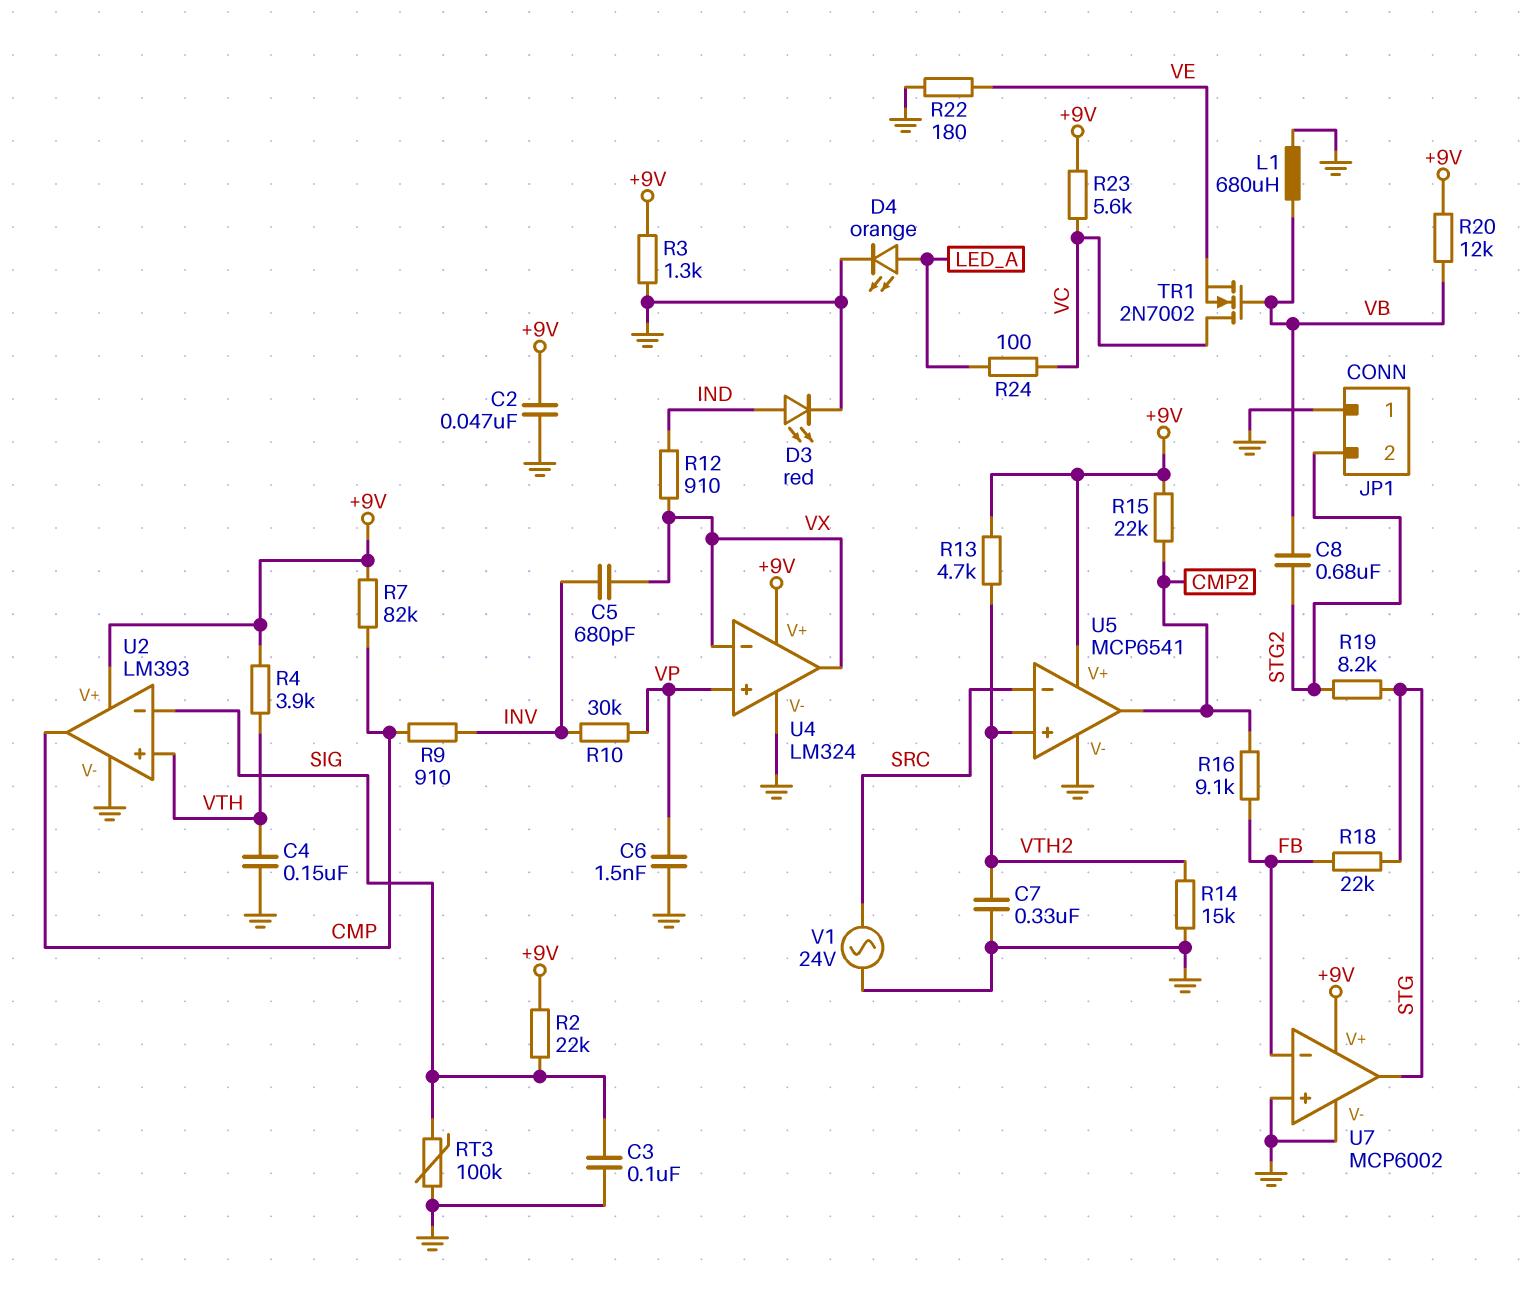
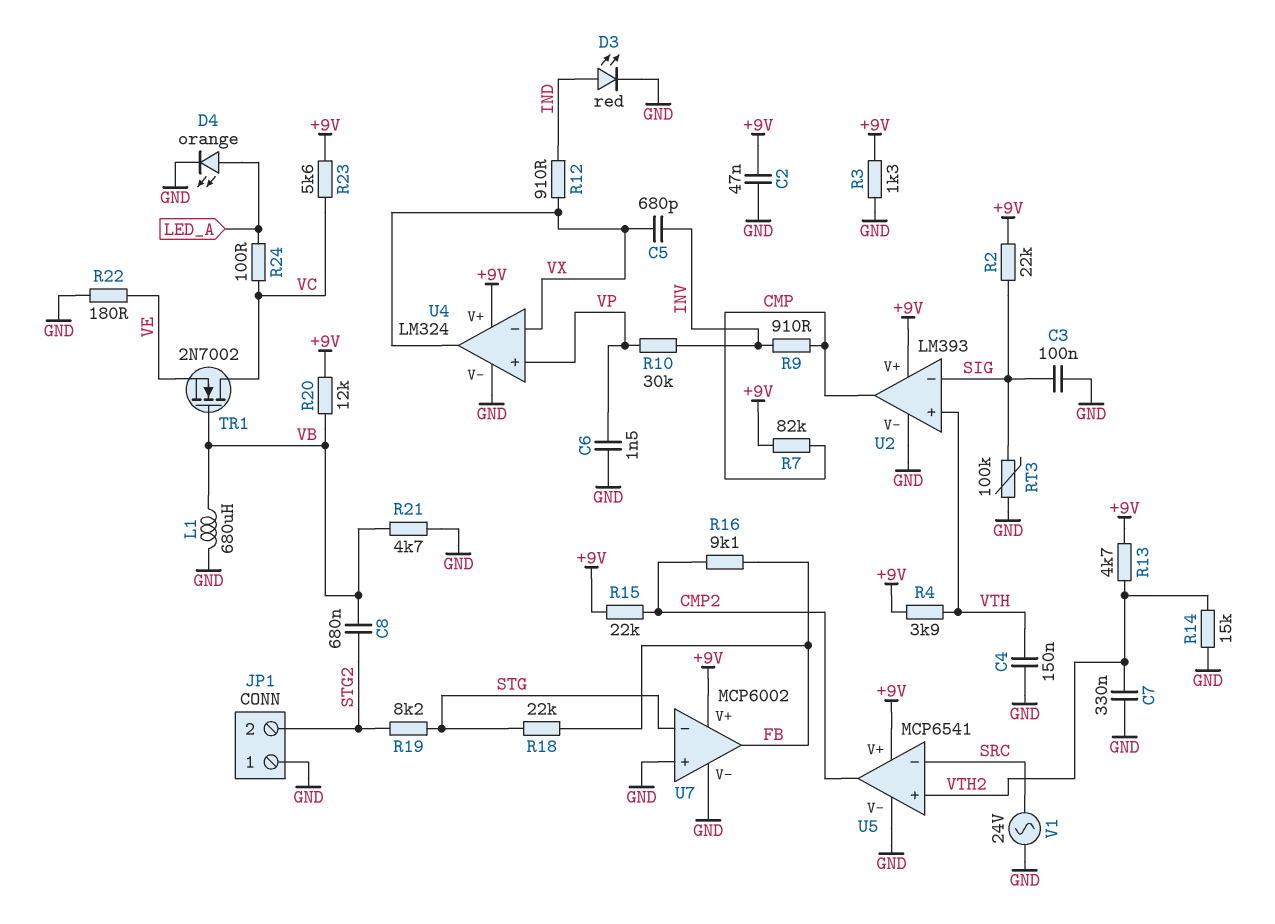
R21: none -> 4.7k (GND, VB)
U7 pin in-: FB -> STG
U7 pin out: STG -> FB

